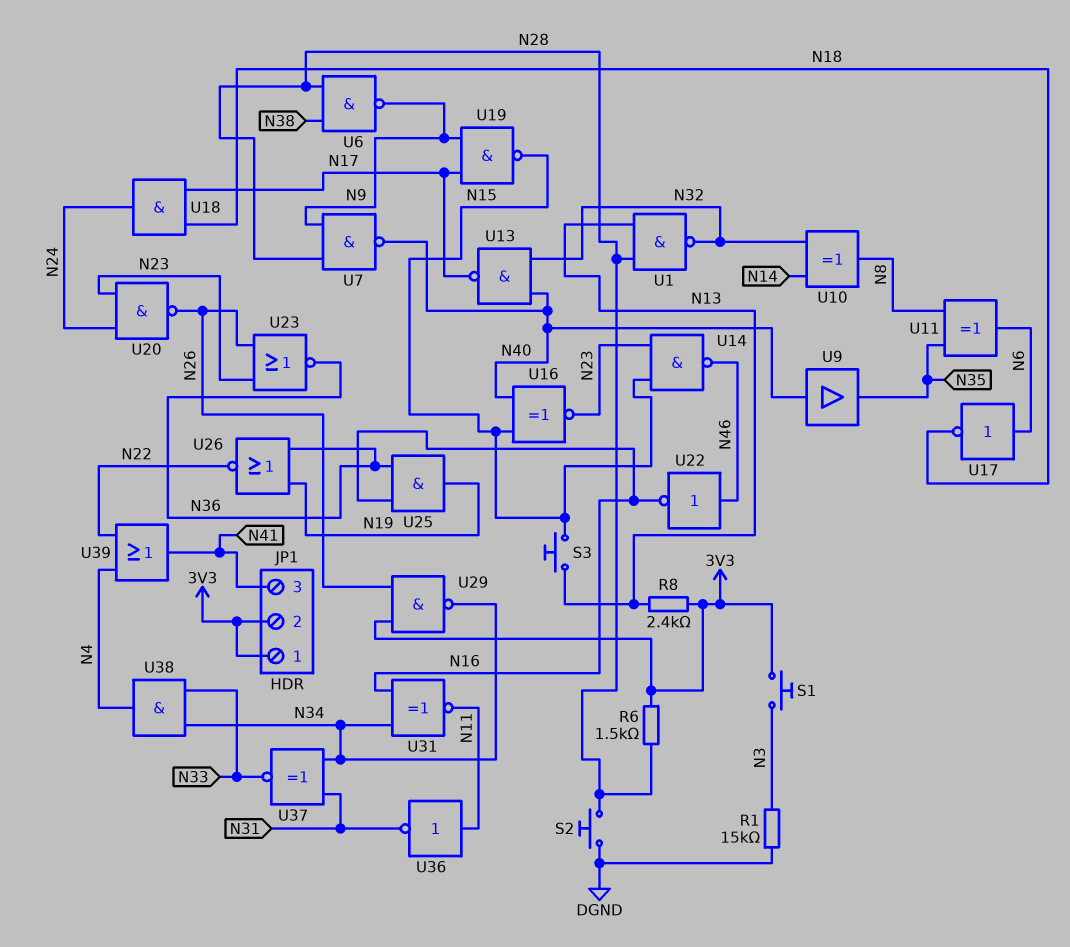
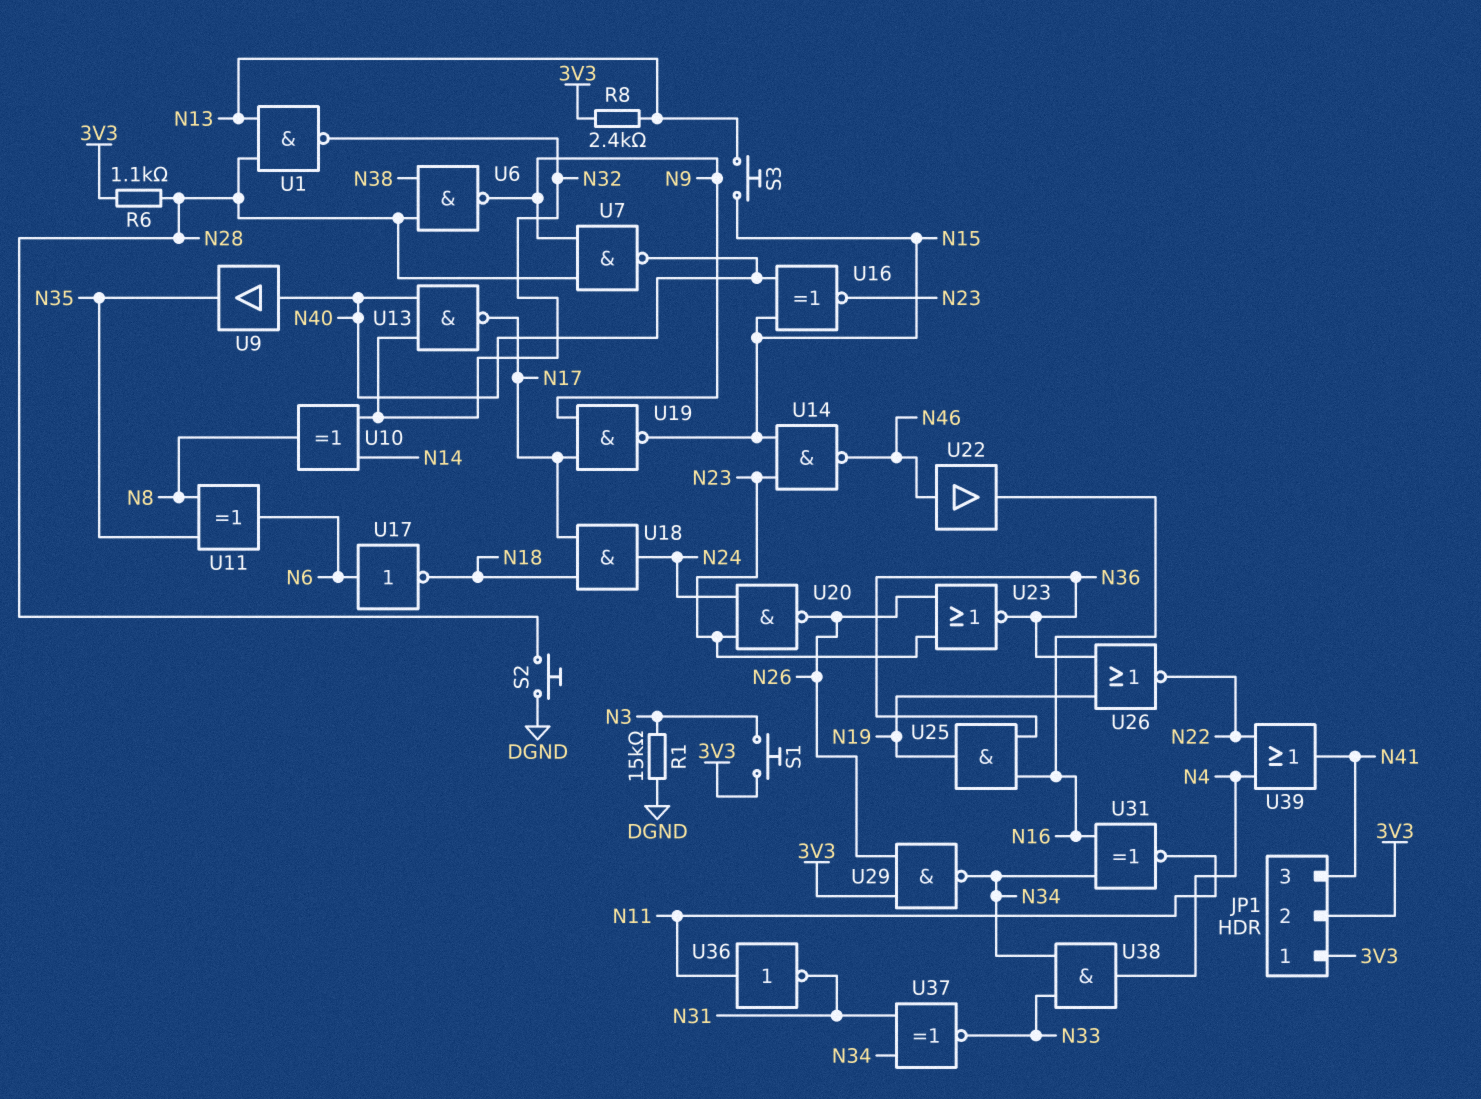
R6: 1.5k (3V3, N28) -> 1.1k (3V3, N28)
U22: NOT (in N46, out N16) -> buffer (in N46, out N16)

